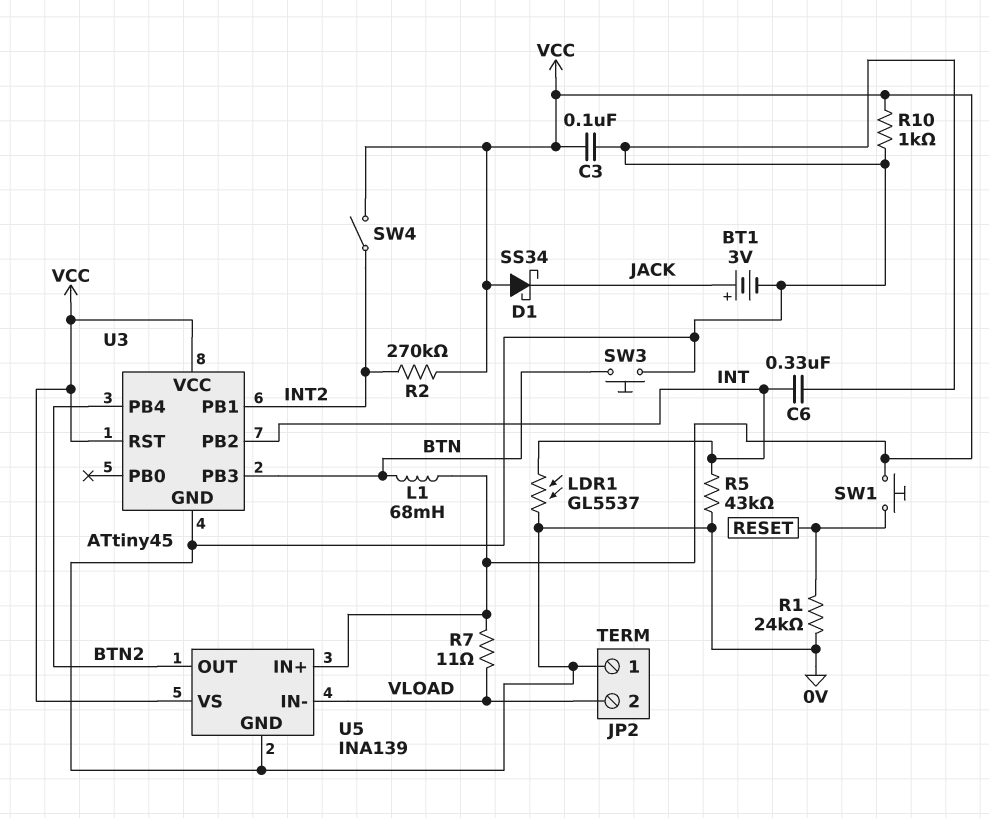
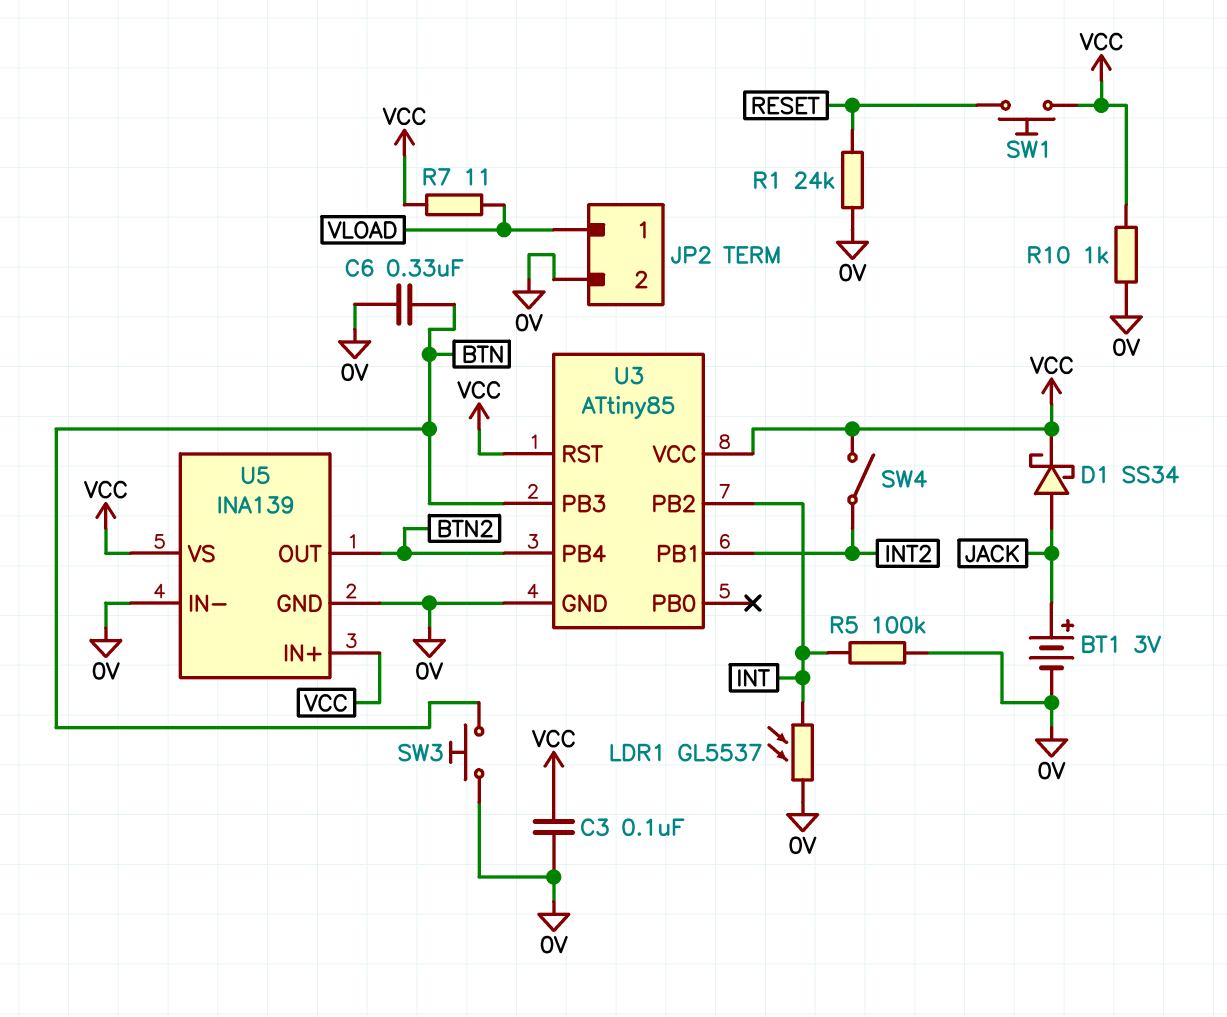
C6: 330nF (0V, INT) -> 330nF (0V, BTN)
D1: schottky SS34 (A VCC, K JACK) -> schottky SS34 (A JACK, K VCC)
JP2 pin 1: 0V -> VLOAD
JP2 pin 2: VLOAD -> 0V
L1: 68mH (BTN, VCC) -> none
R2: 270k (INT2, VCC) -> none
R5: 43k (0V, INT) -> 100k (0V, INT)
U3: ATtiny45 -> ATtiny85
U5 pin IN-: VLOAD -> 0V

